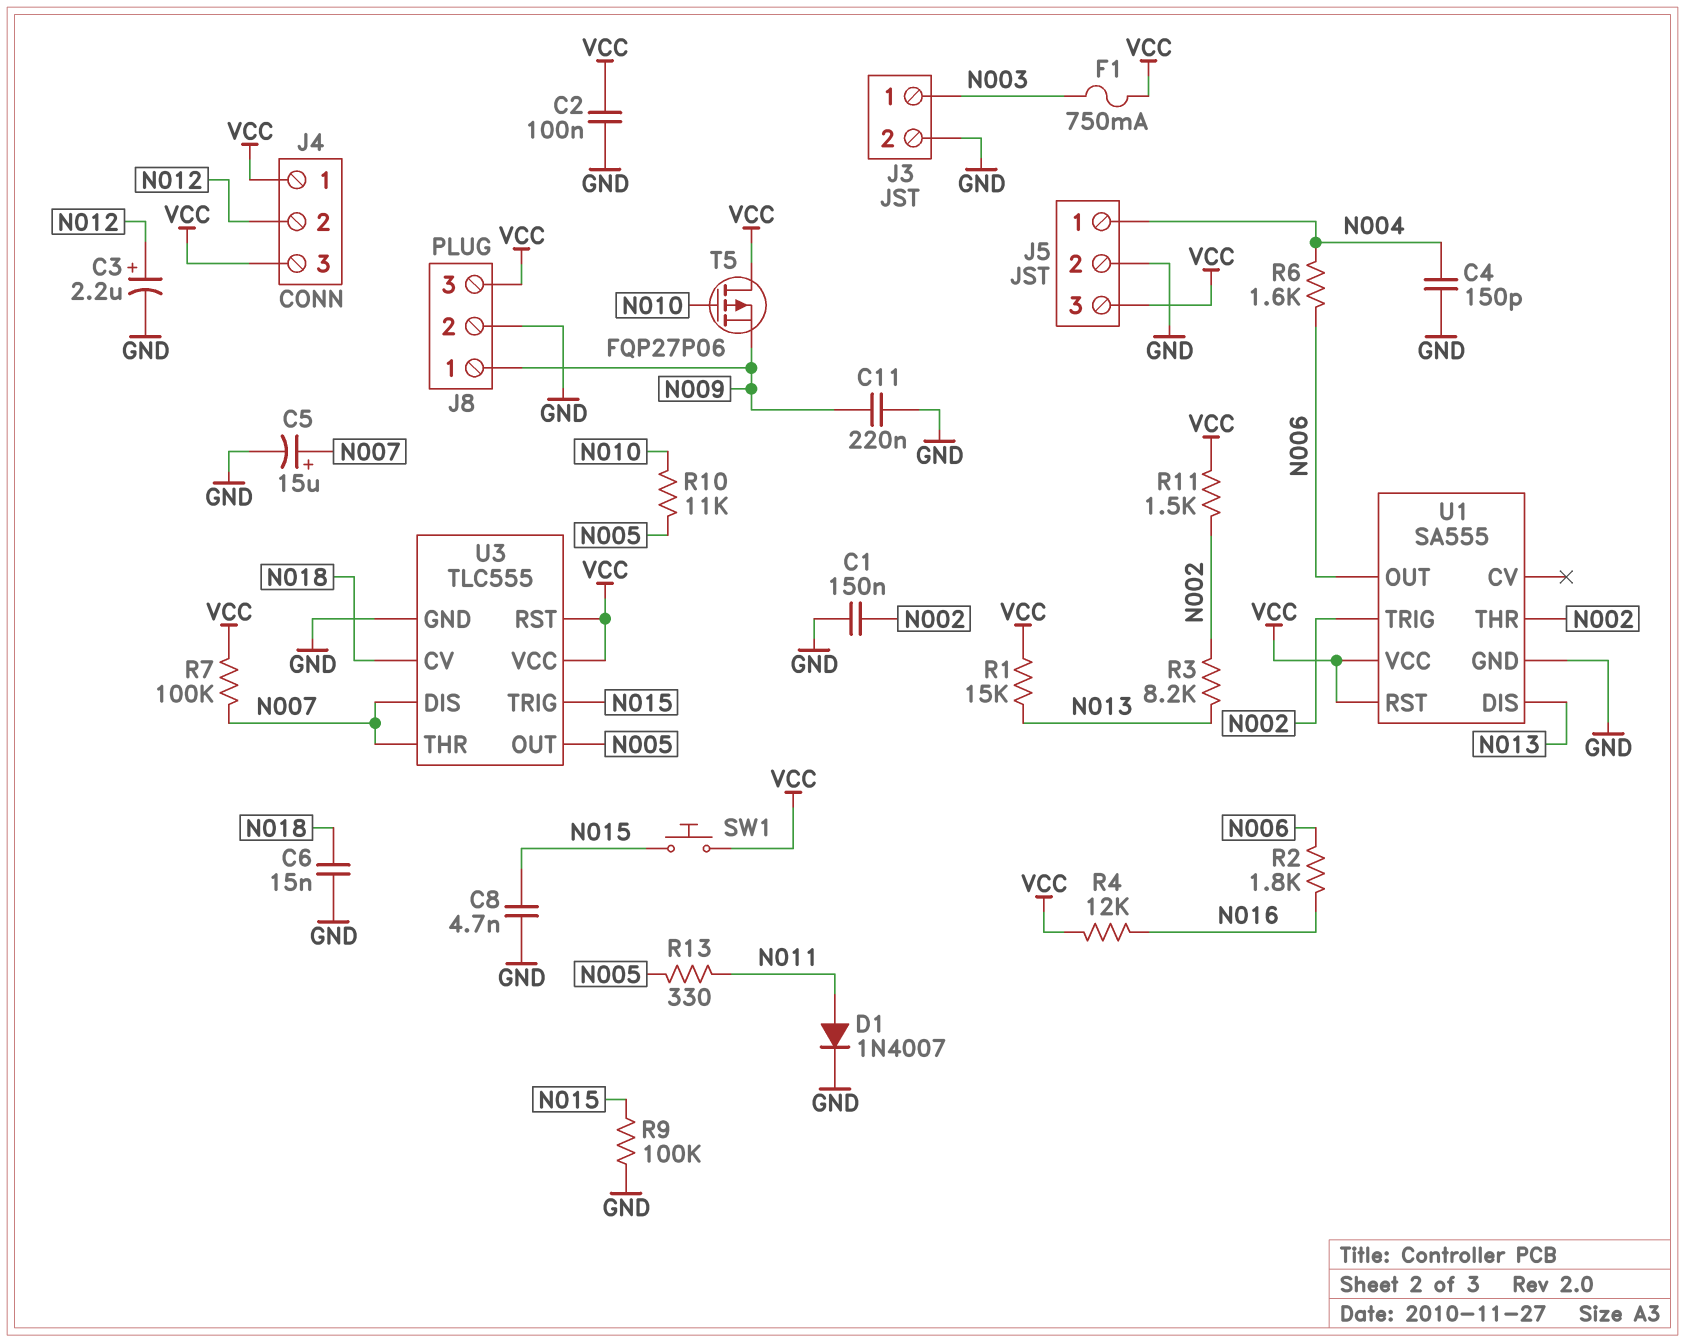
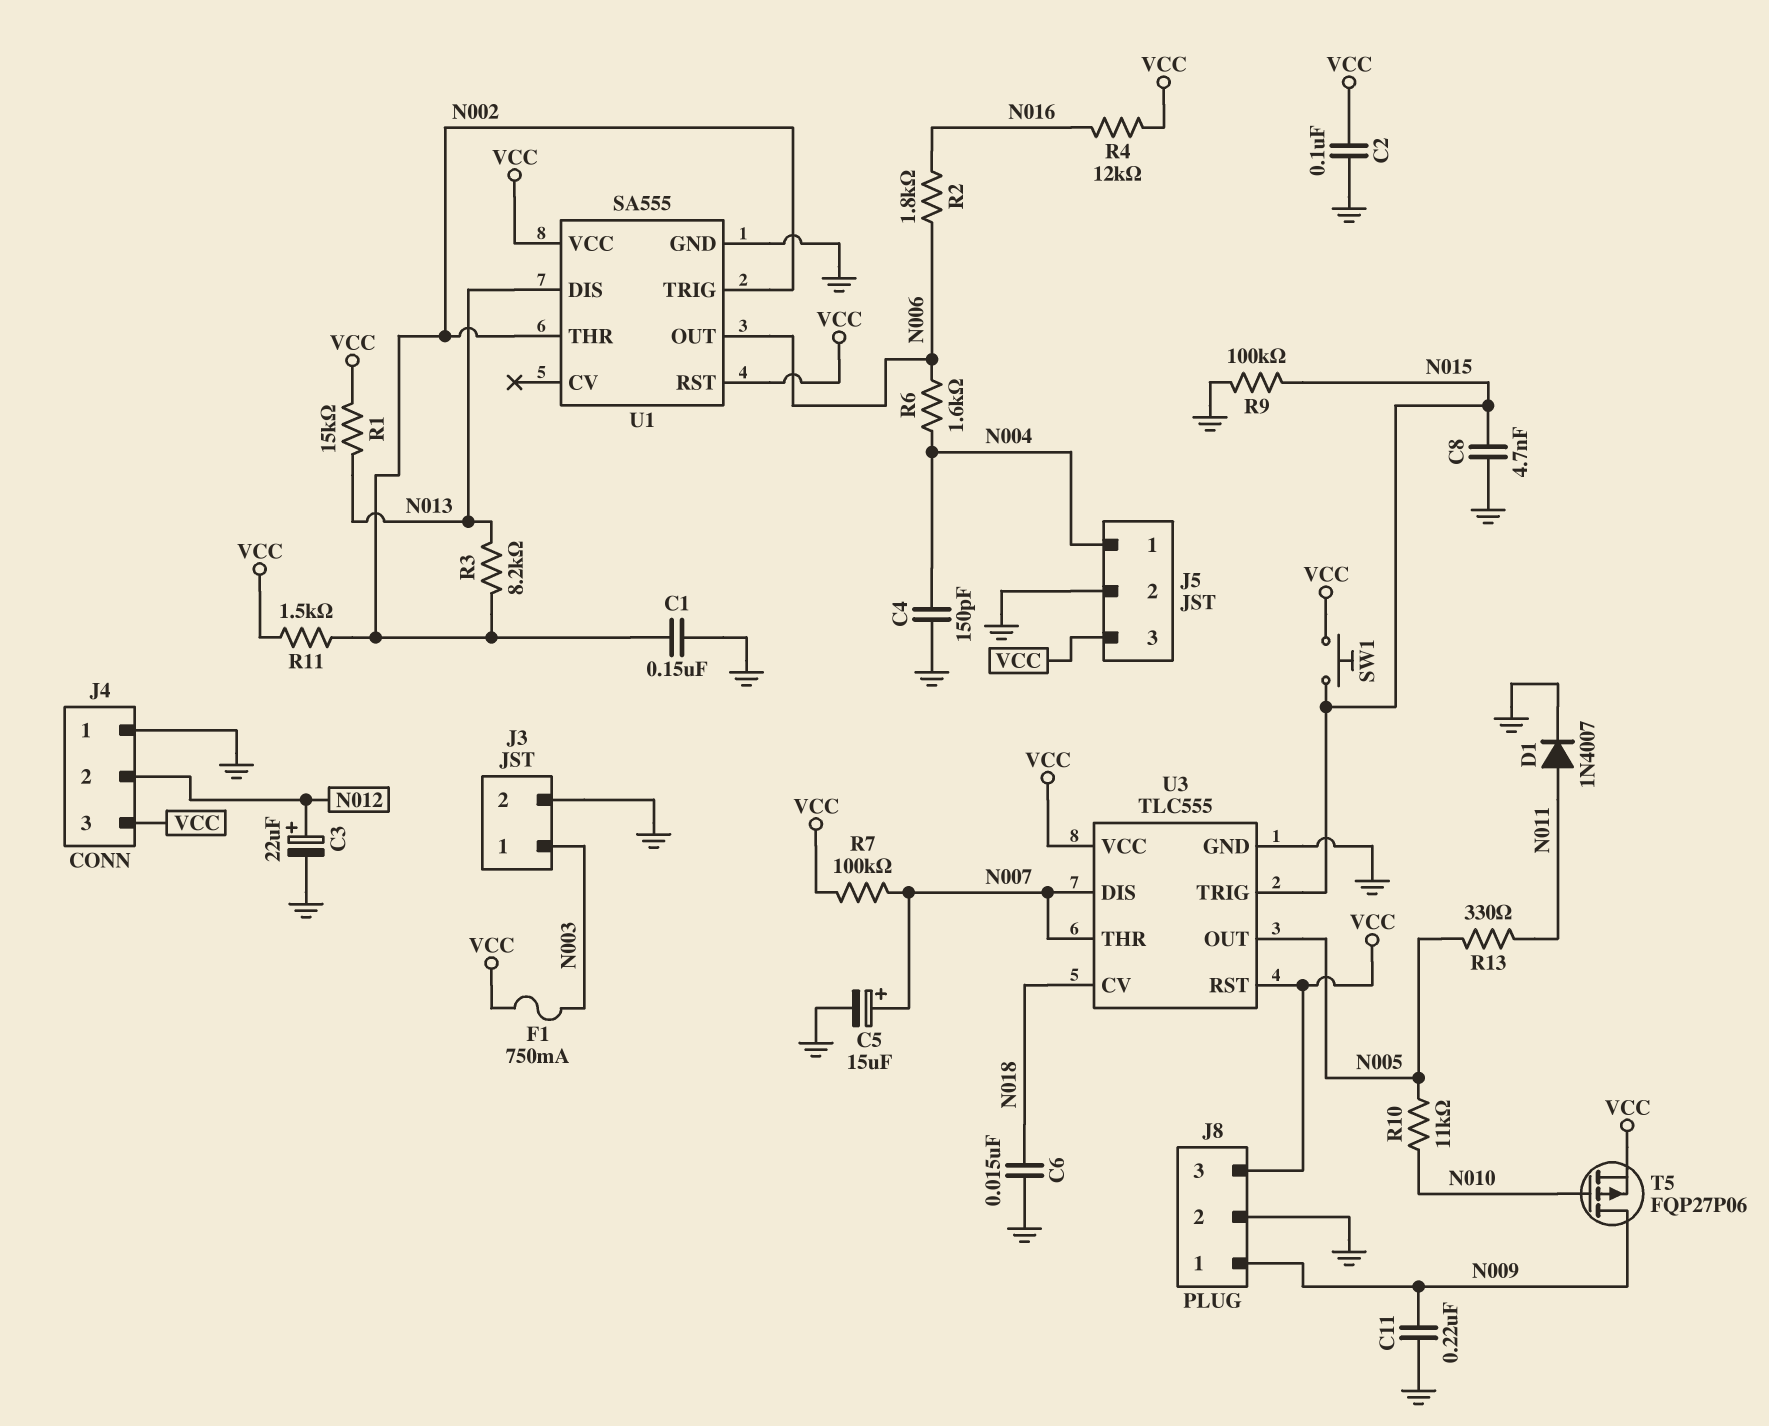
C3: 2.2uF (plus N012, minus GND) -> 22uF (plus N012, minus GND)
J4 pin 1: VCC -> GND
T5: PMOS FQP27P06 (G N010, D VCC, S N009) -> PMOS FQP27P06 (G N010, D N009, S VCC)

